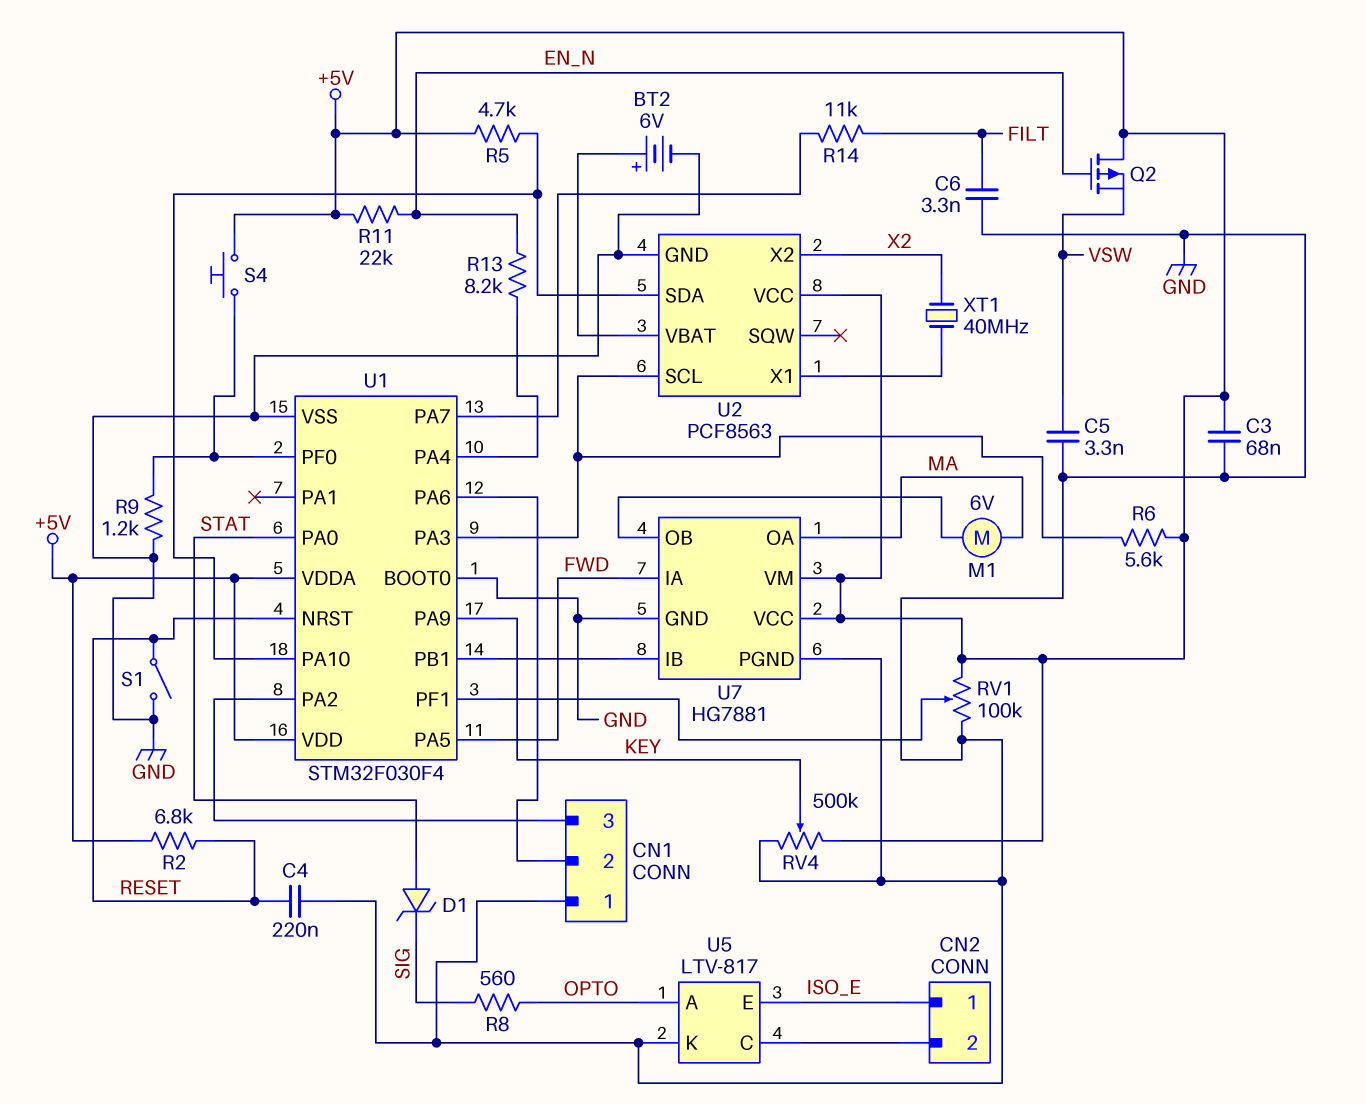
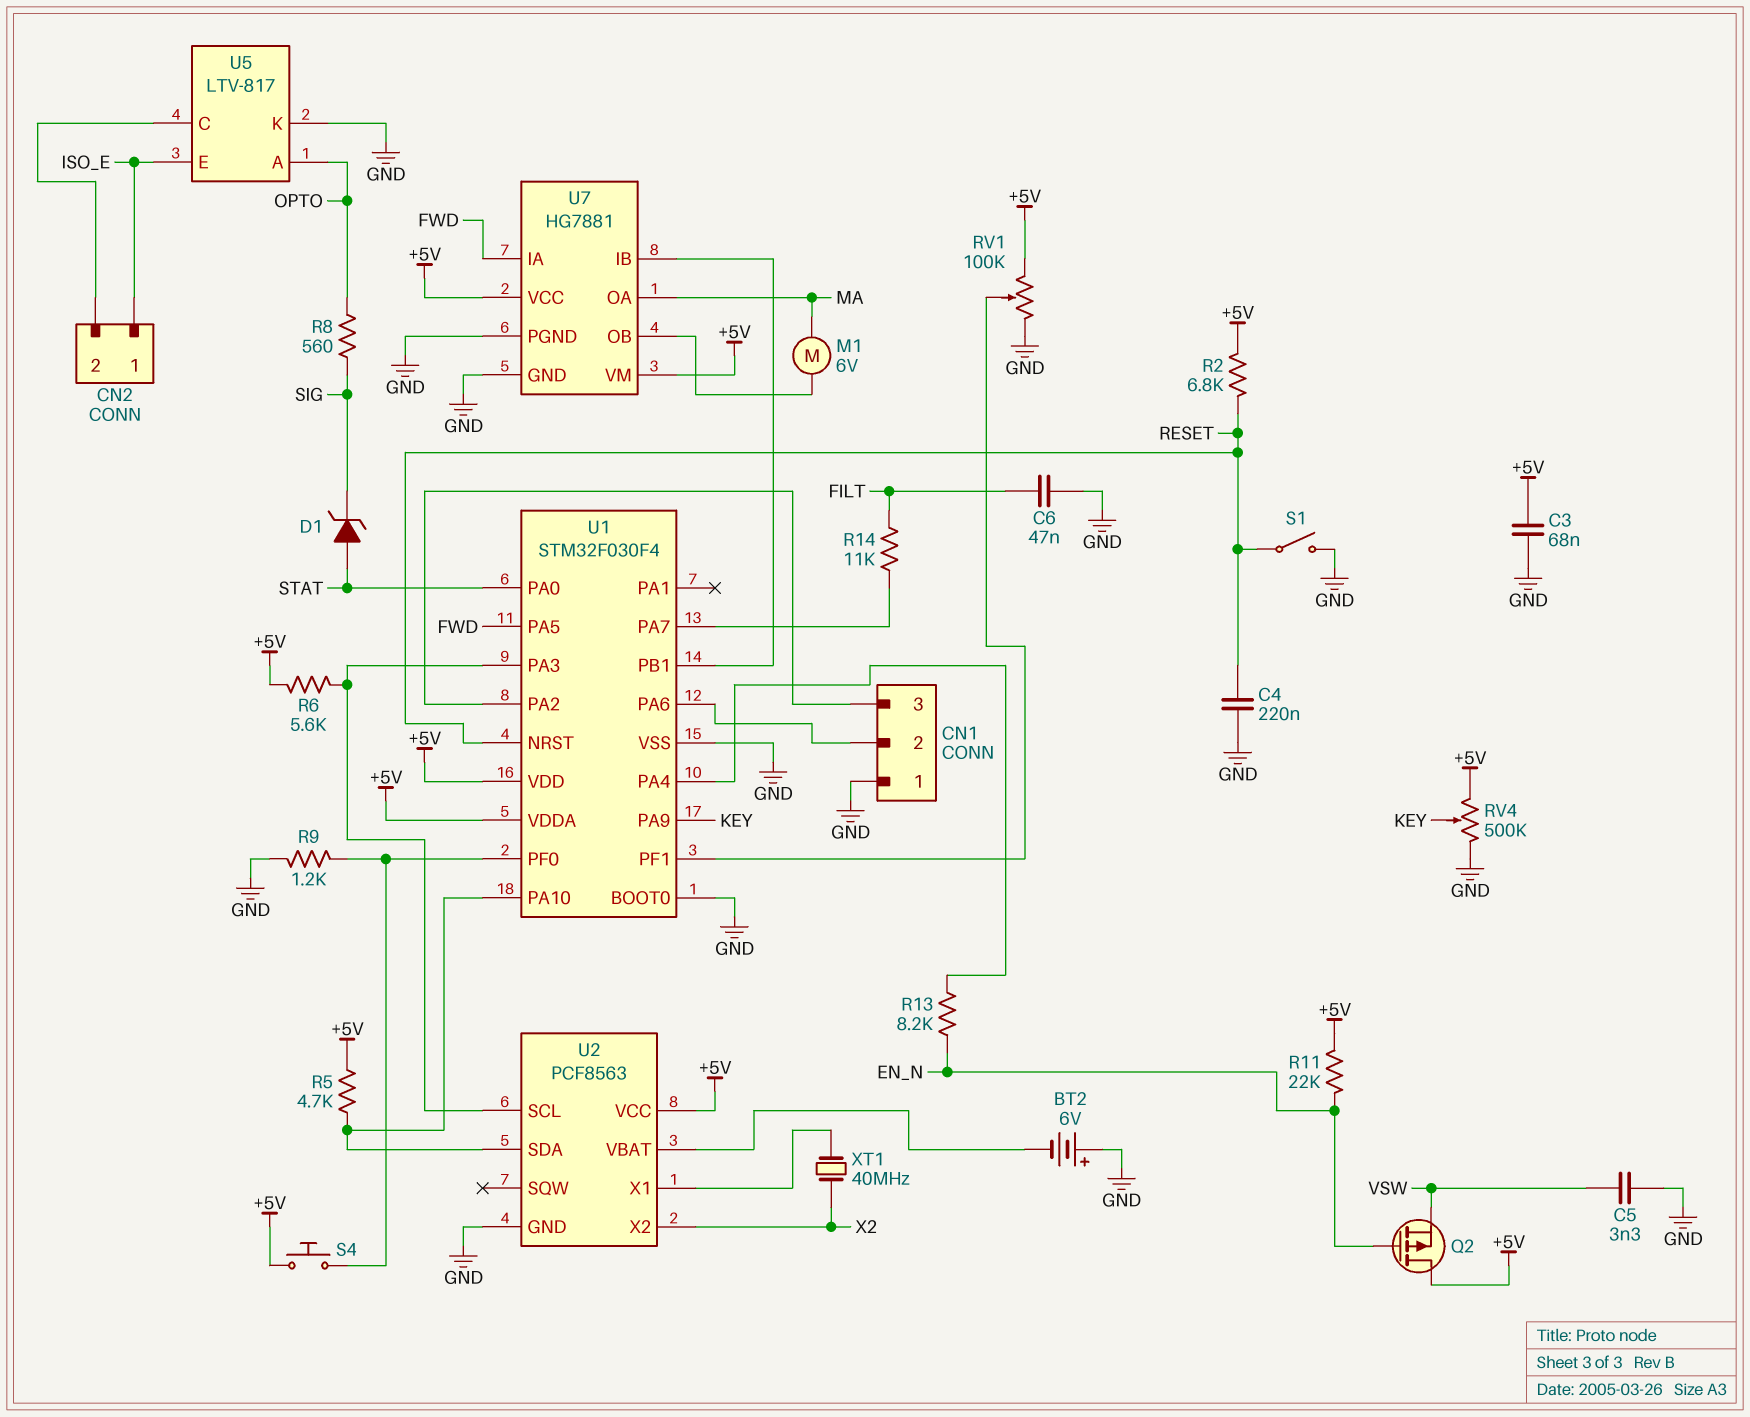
BT2: 6V (plus U2/VBAT, minus GND) -> 6V (plus GND, minus U2/VBAT)
C6: 3.3nF (FILT, GND) -> 47nF (FILT, GND)

